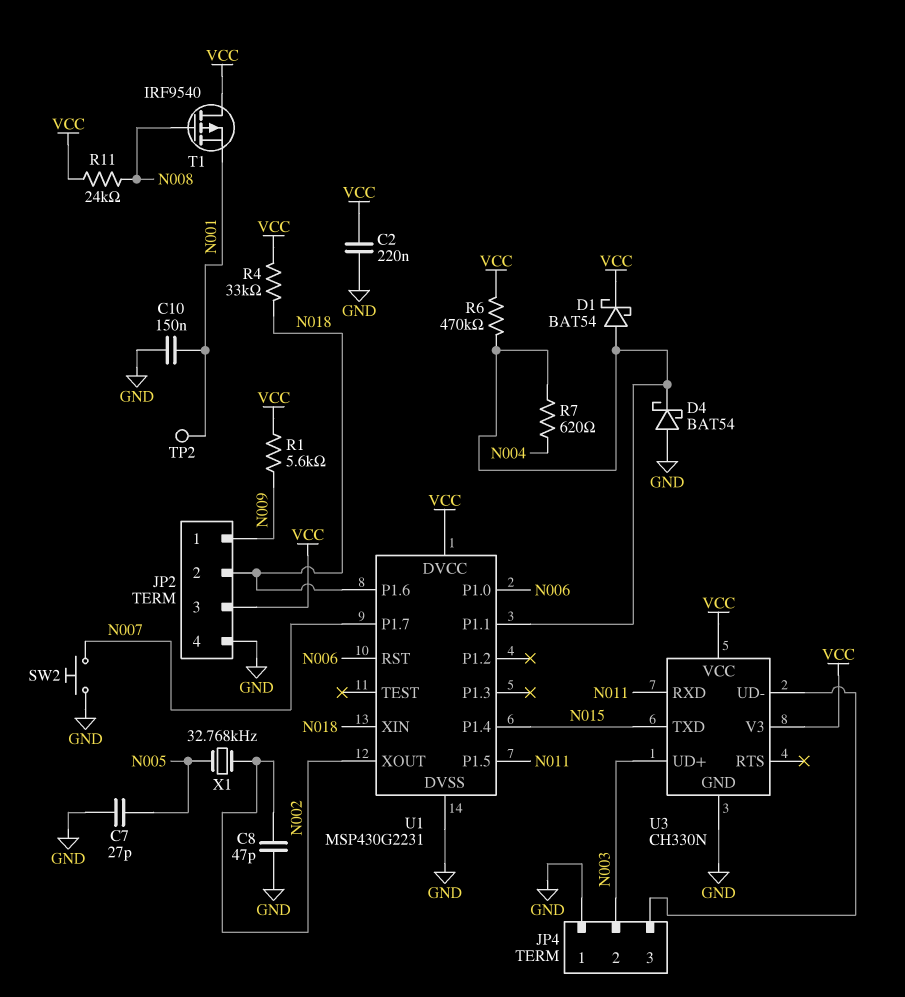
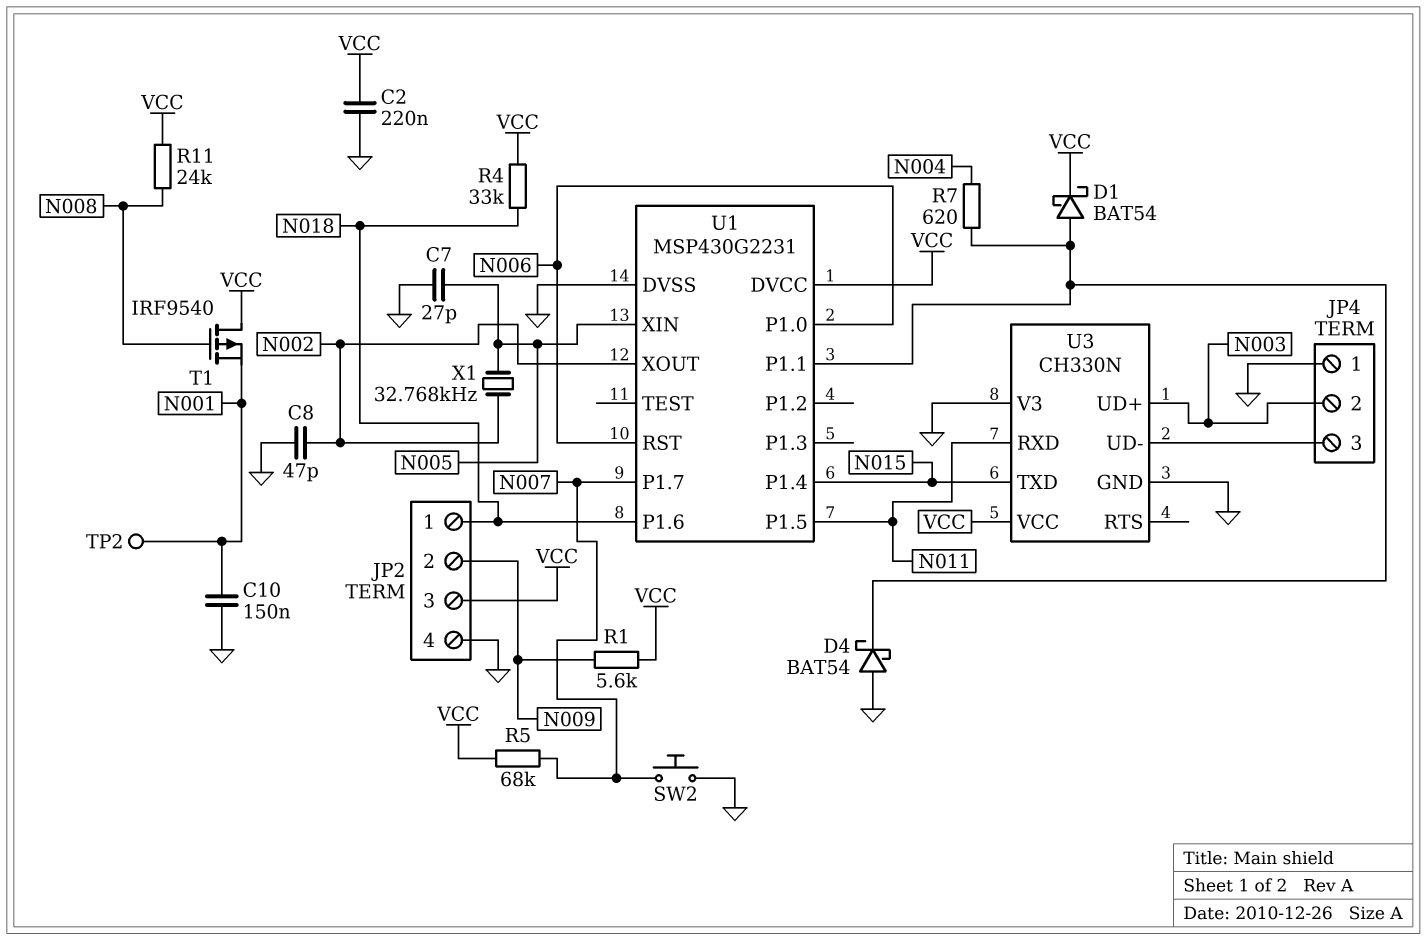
JP2 pin 1: N009 -> N018
JP2 pin 2: N018 -> N009
R5: none -> 68k (N007, VCC)
R6: 470k (U1/P1.1, VCC) -> none
U1 pin XIN: N018 -> N005
U3 pin V3: VCC -> GND

